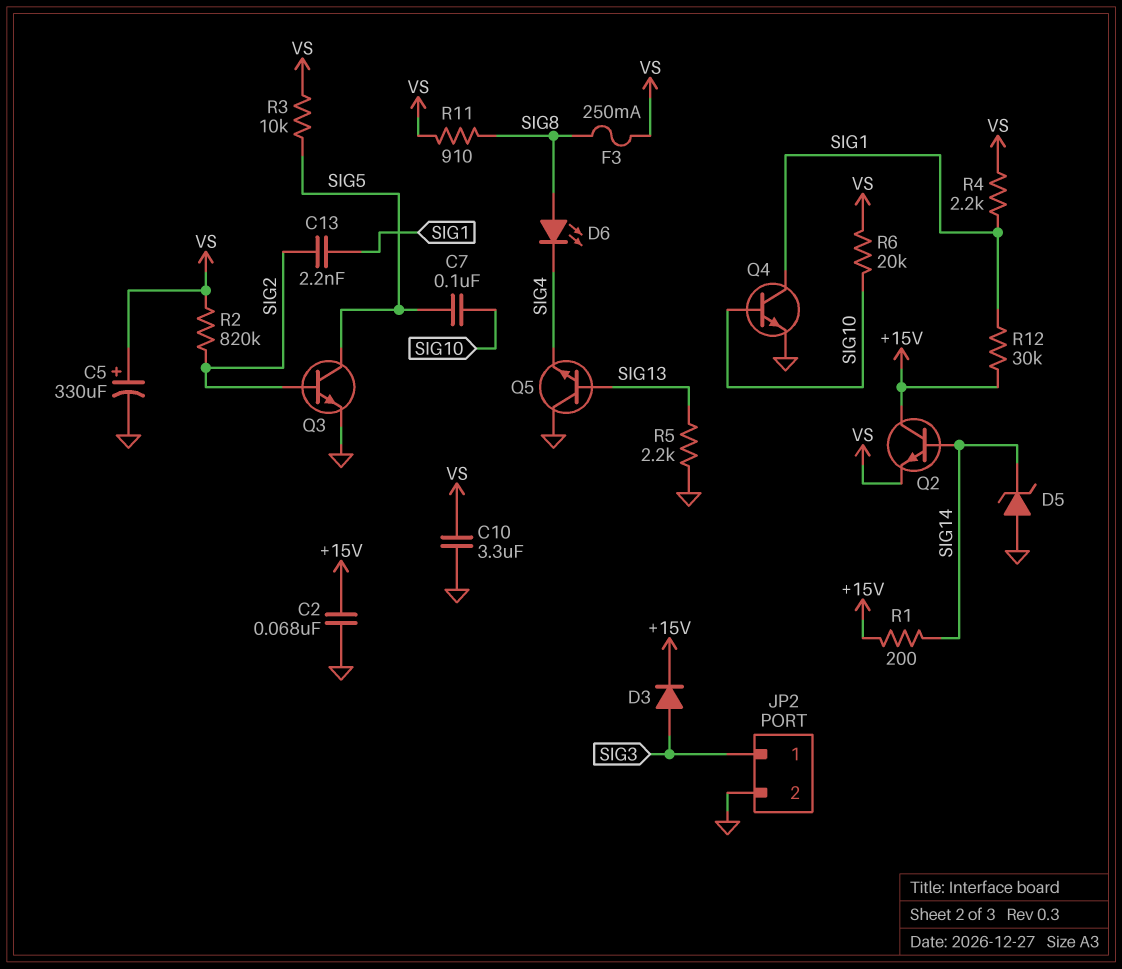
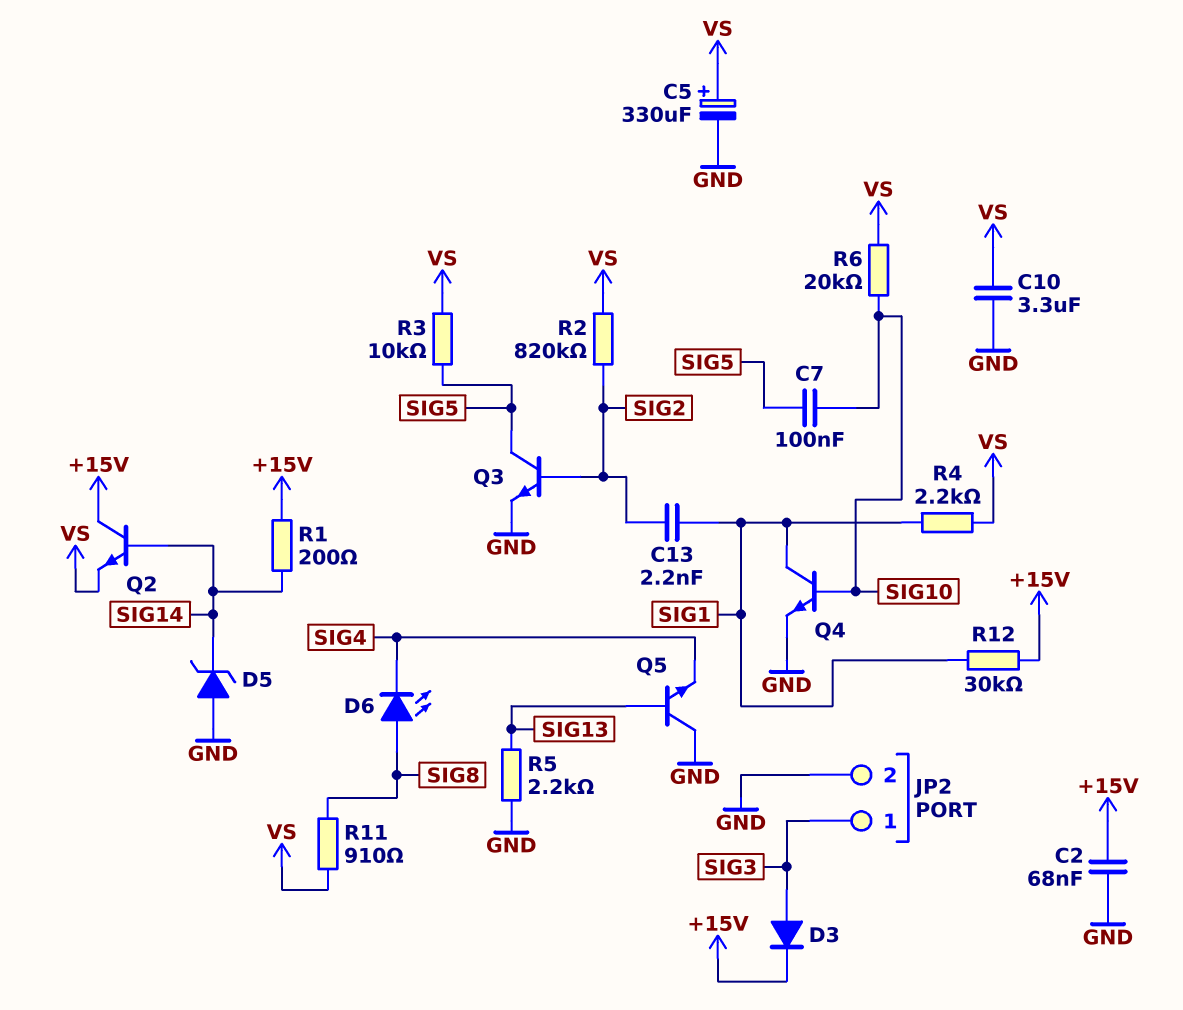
F3: 250mA (SIG8, VS) -> none

